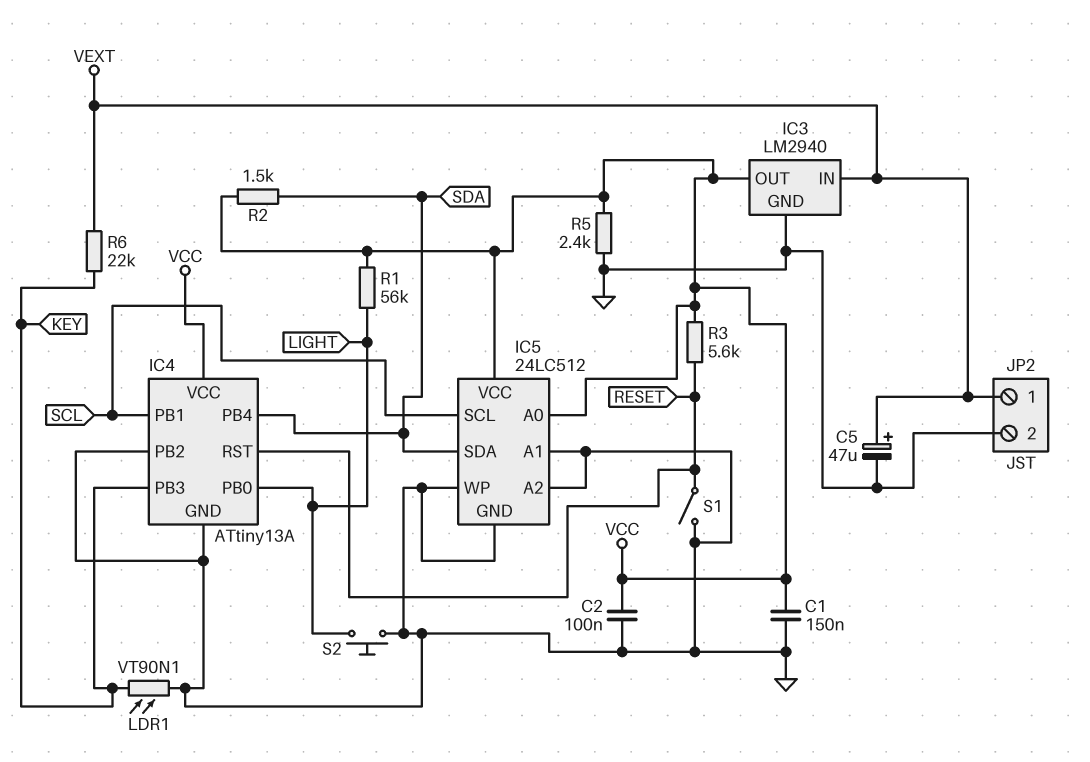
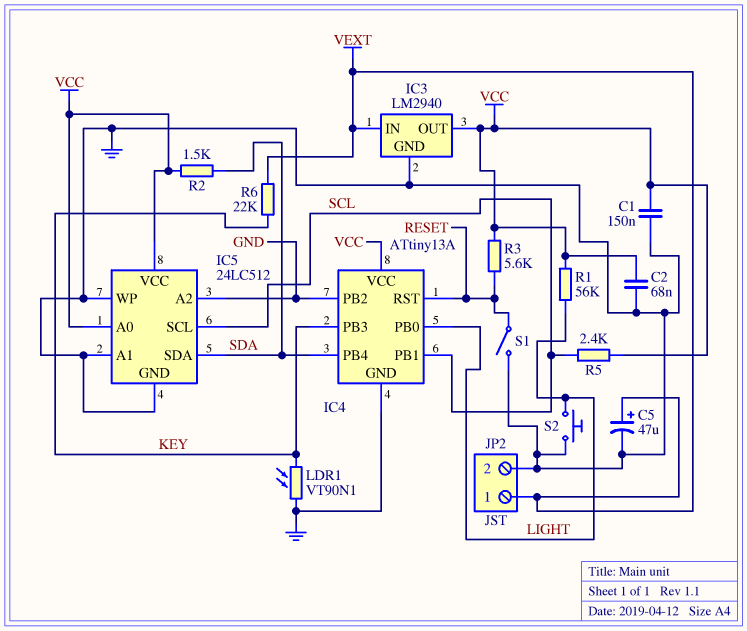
C2: 100nF (GND, VCC) -> 68nF (GND, VCC)
R5: 2.4k (GND, VCC) -> 2.4k (SCL, VCC)

